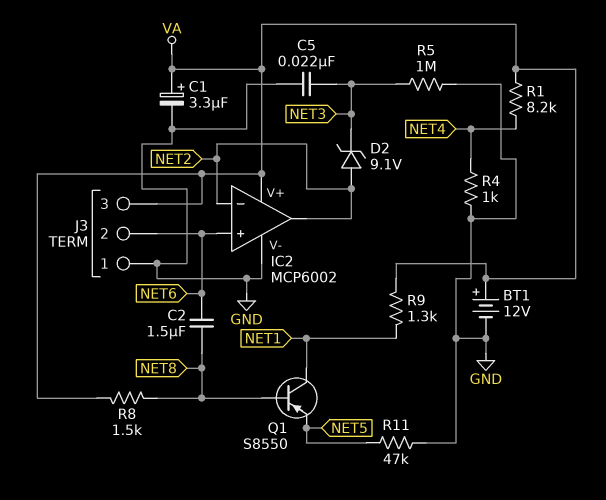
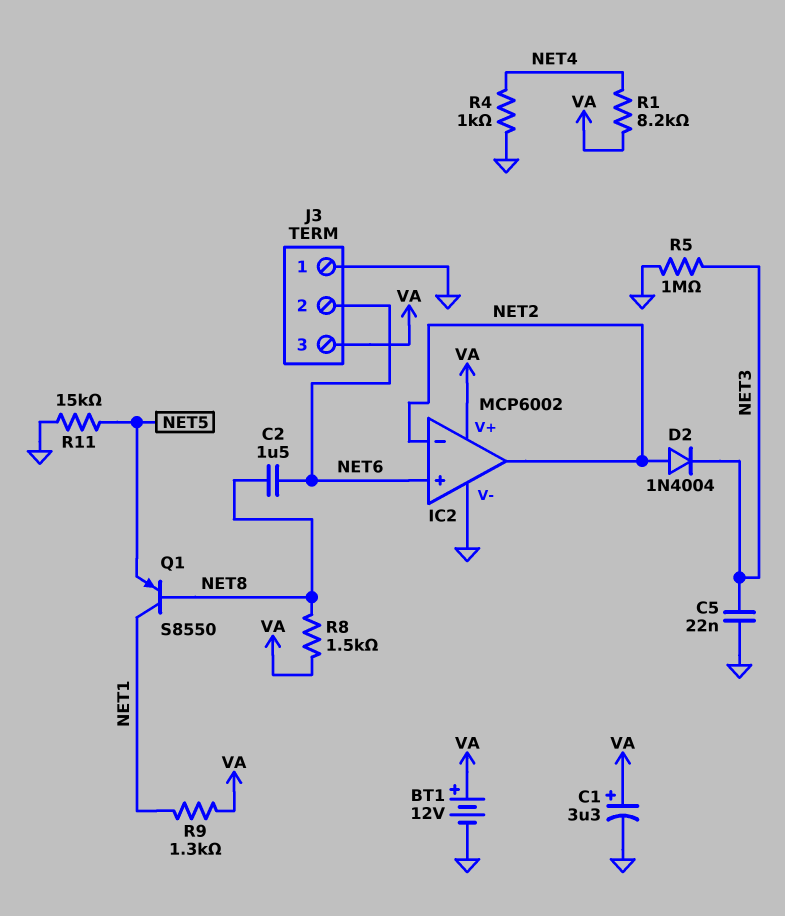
D2: zener 9.1V (A NET2, K NET3) -> diode 1N4004 (A NET2, K NET3)
R11: 47k (GND, NET5) -> 15k (GND, NET5)

